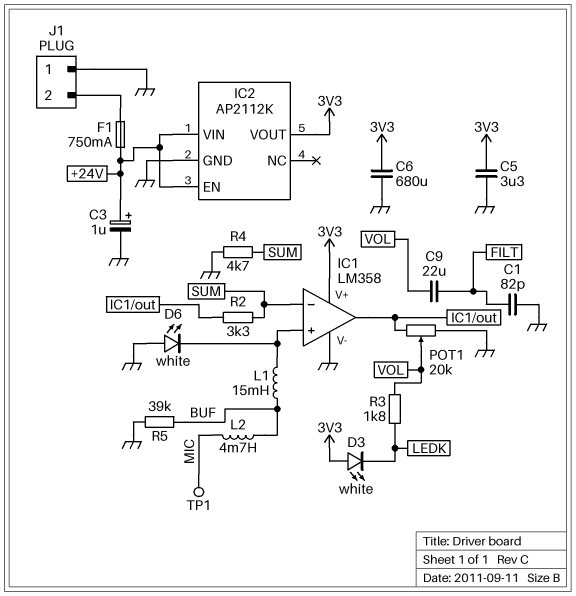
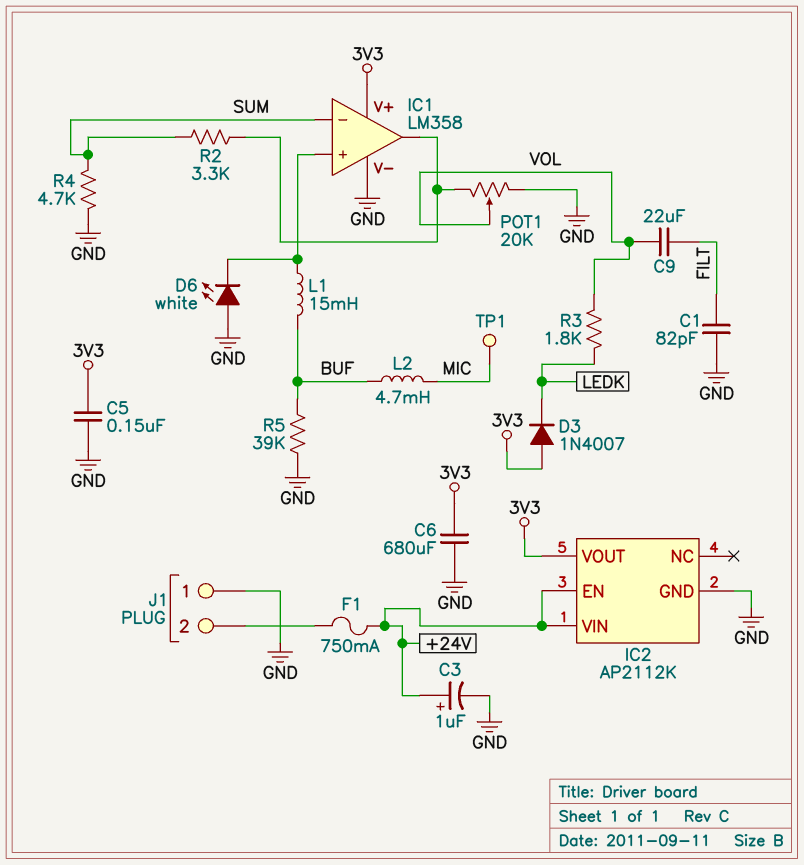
C5: 3.3uF (3V3, GND) -> 150nF (3V3, GND)
D3: LED white (A 3V3, K LEDK) -> diode 1N4007 (A 3V3, K LEDK)

